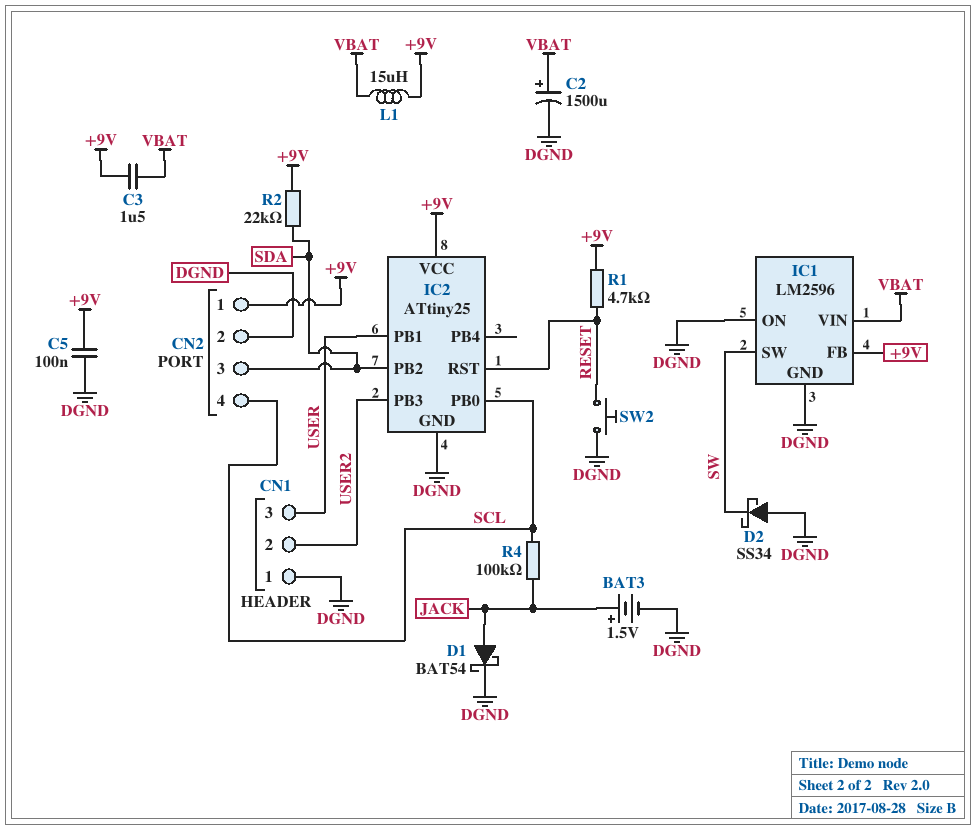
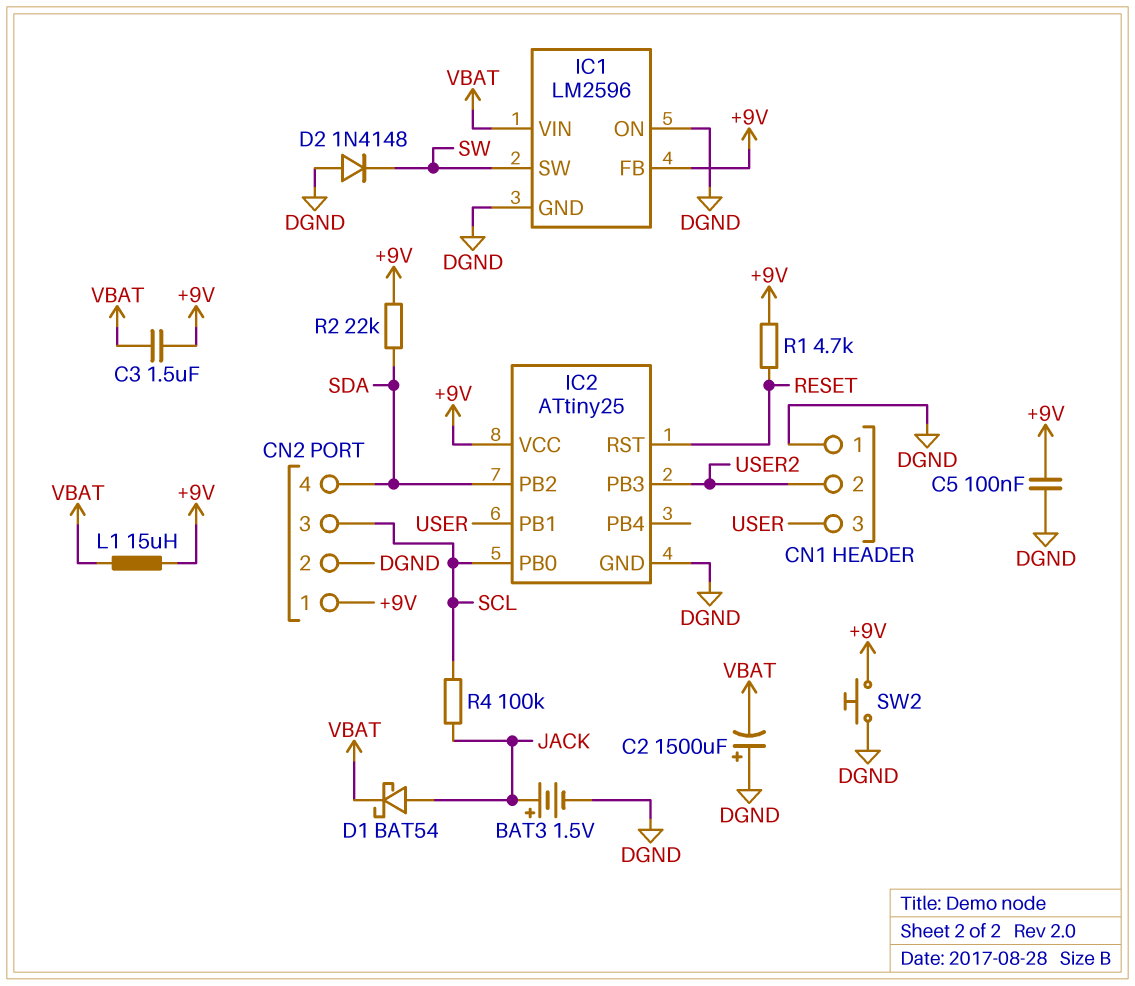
C2: 1500uF (plus VBAT, minus DGND) -> 1500uF (plus DGND, minus VBAT)
CN2 pin 3: SDA -> SCL
CN2 pin 4: SCL -> SDA
D1: schottky BAT54 (A JACK, K DGND) -> schottky BAT54 (A JACK, K VBAT)
D2: schottky SS34 (A DGND, K SW) -> diode 1N4148 (A DGND, K SW)
SW2: button (DGND, RESET) -> button (+9V, DGND)

